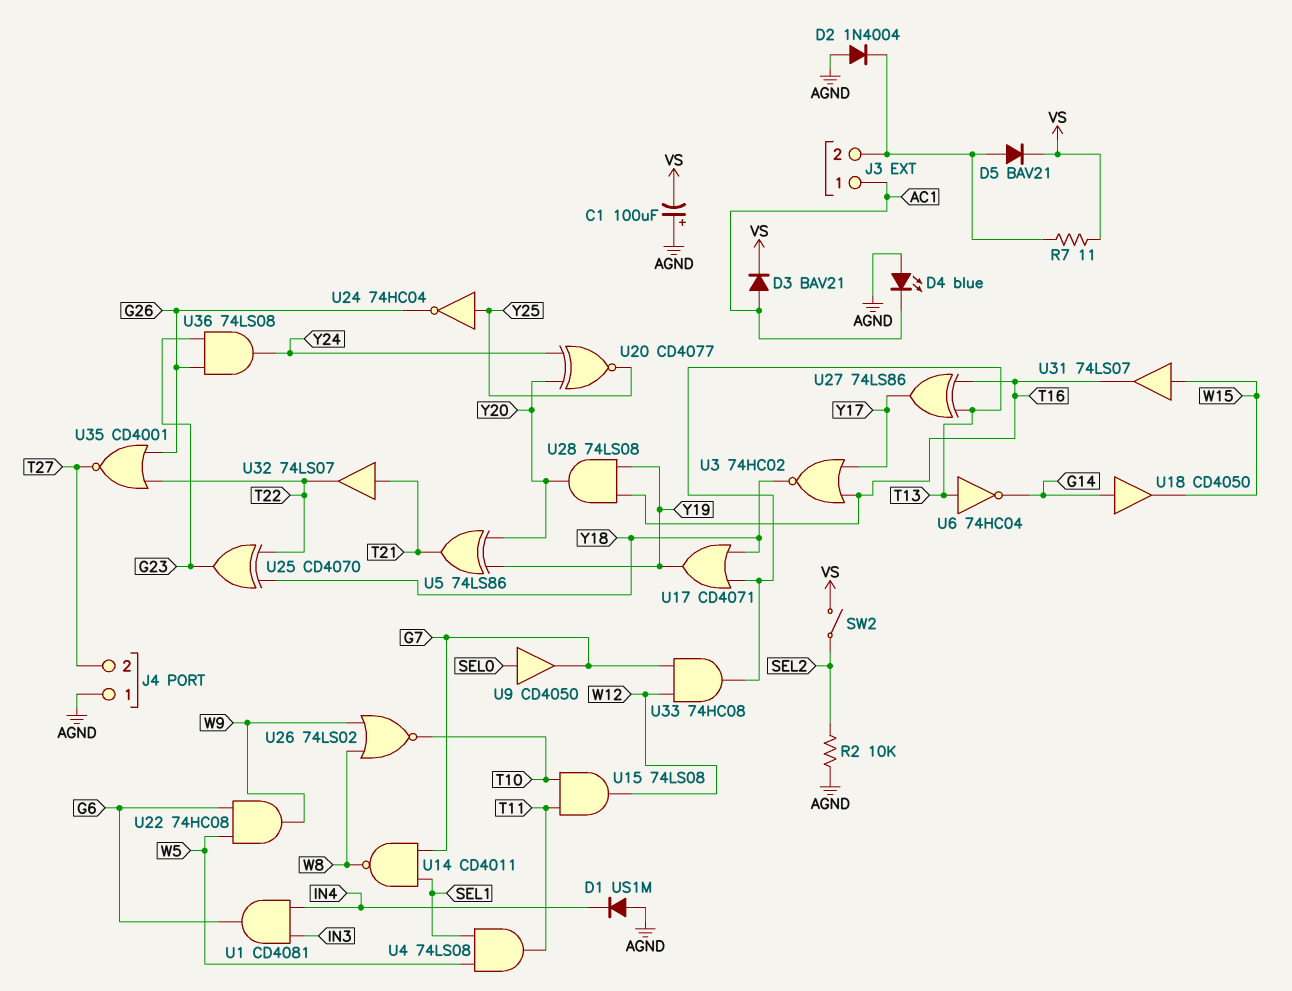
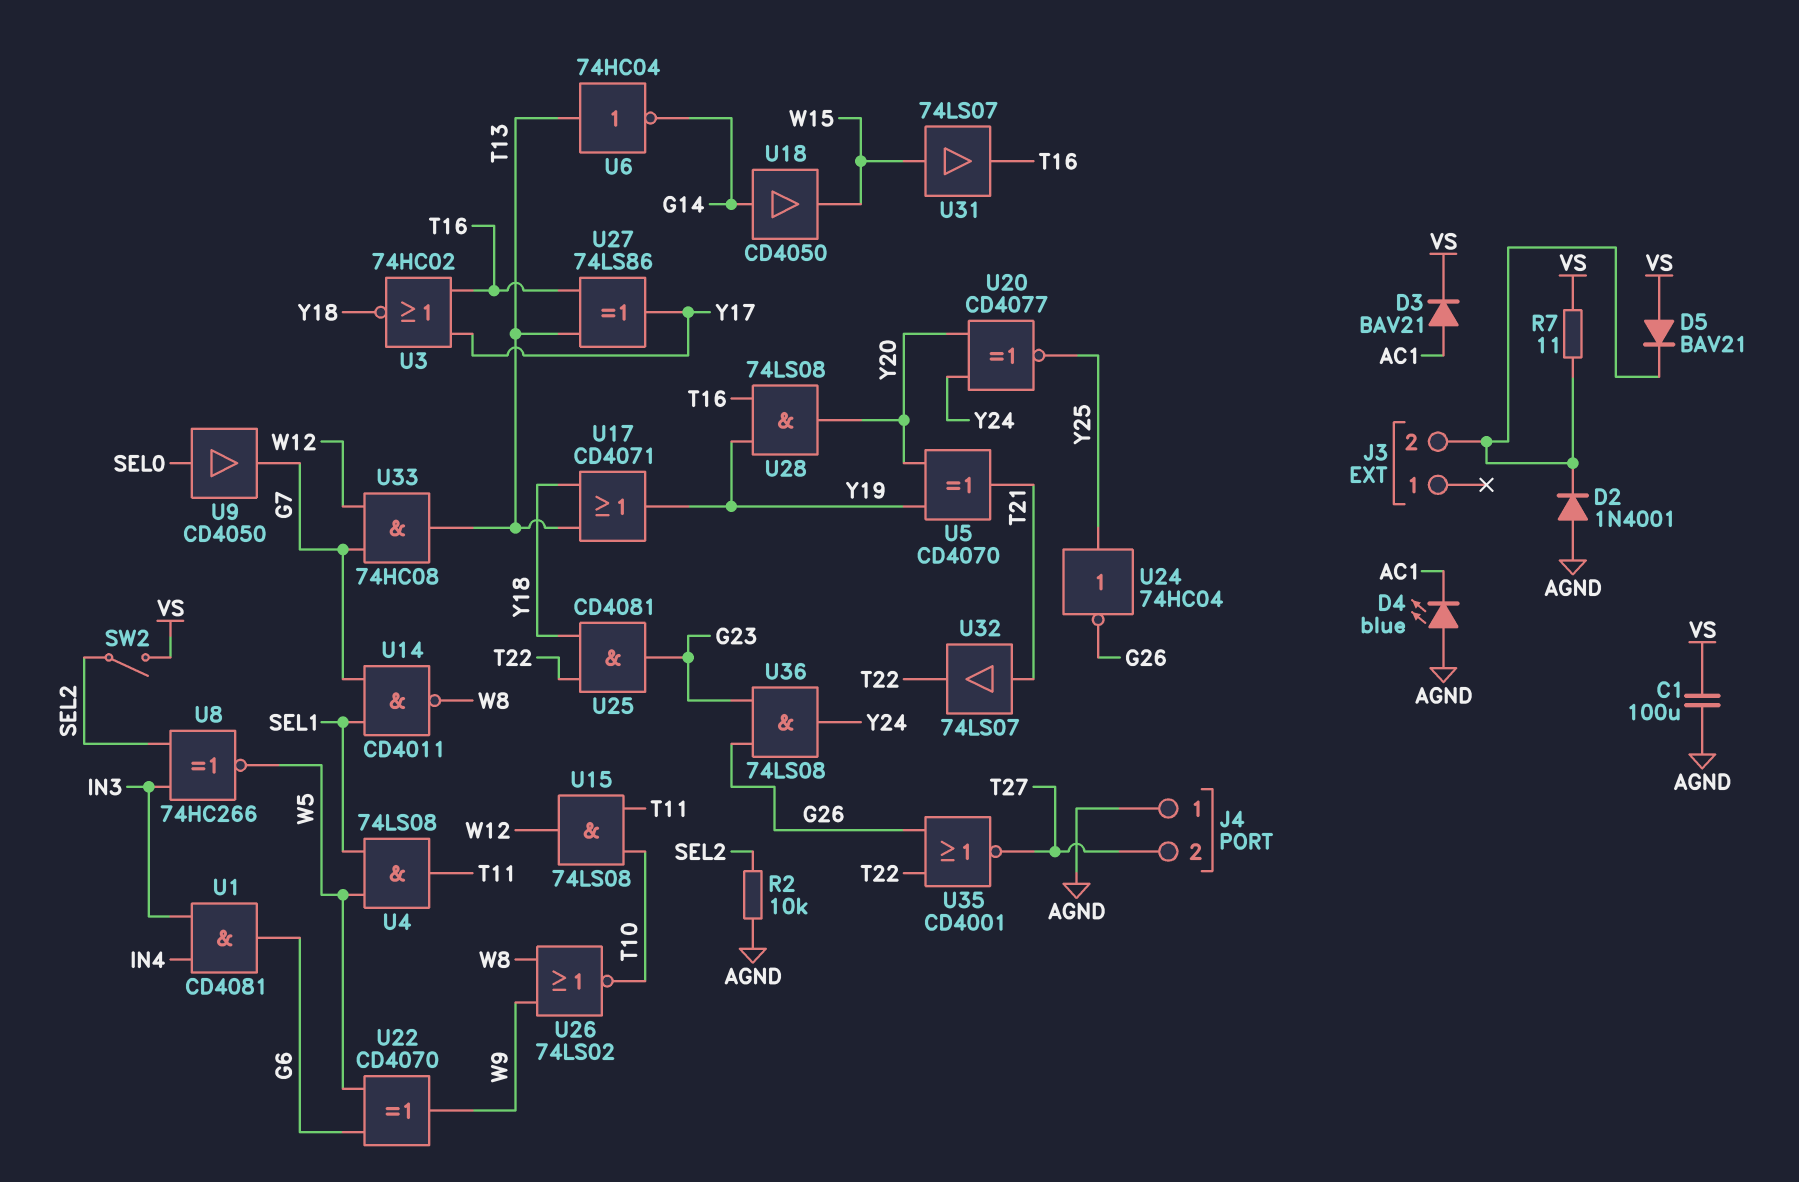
C1: 100uF (plus AGND, minus VS) -> 100uF (AGND, VS)
D1: diode US1M (A AGND, K IN4) -> none
D2: diode 1N4004 (A AGND, K J3/2) -> diode 1N4001 (A AGND, K J3/2)
D5: diode BAV21 (A J3/2, K VS) -> diode BAV21 (A VS, K J3/2)
J3 pin 1: AC1 -> none
U5: XOR 74LS86 (in Y19, in Y20, out T21) -> XOR CD4070 (in Y19, in Y20, out T21)
U8: none -> XNOR 74HC266 (in IN3, in SEL2, out W5)
U22: AND 74HC08 (in G6, in W5, out W9) -> XOR CD4070 (in G6, in W5, out W9)
U25: XOR CD4070 (in T22, in Y18, out G23) -> AND CD4081 (in T22, in Y18, out G23)

